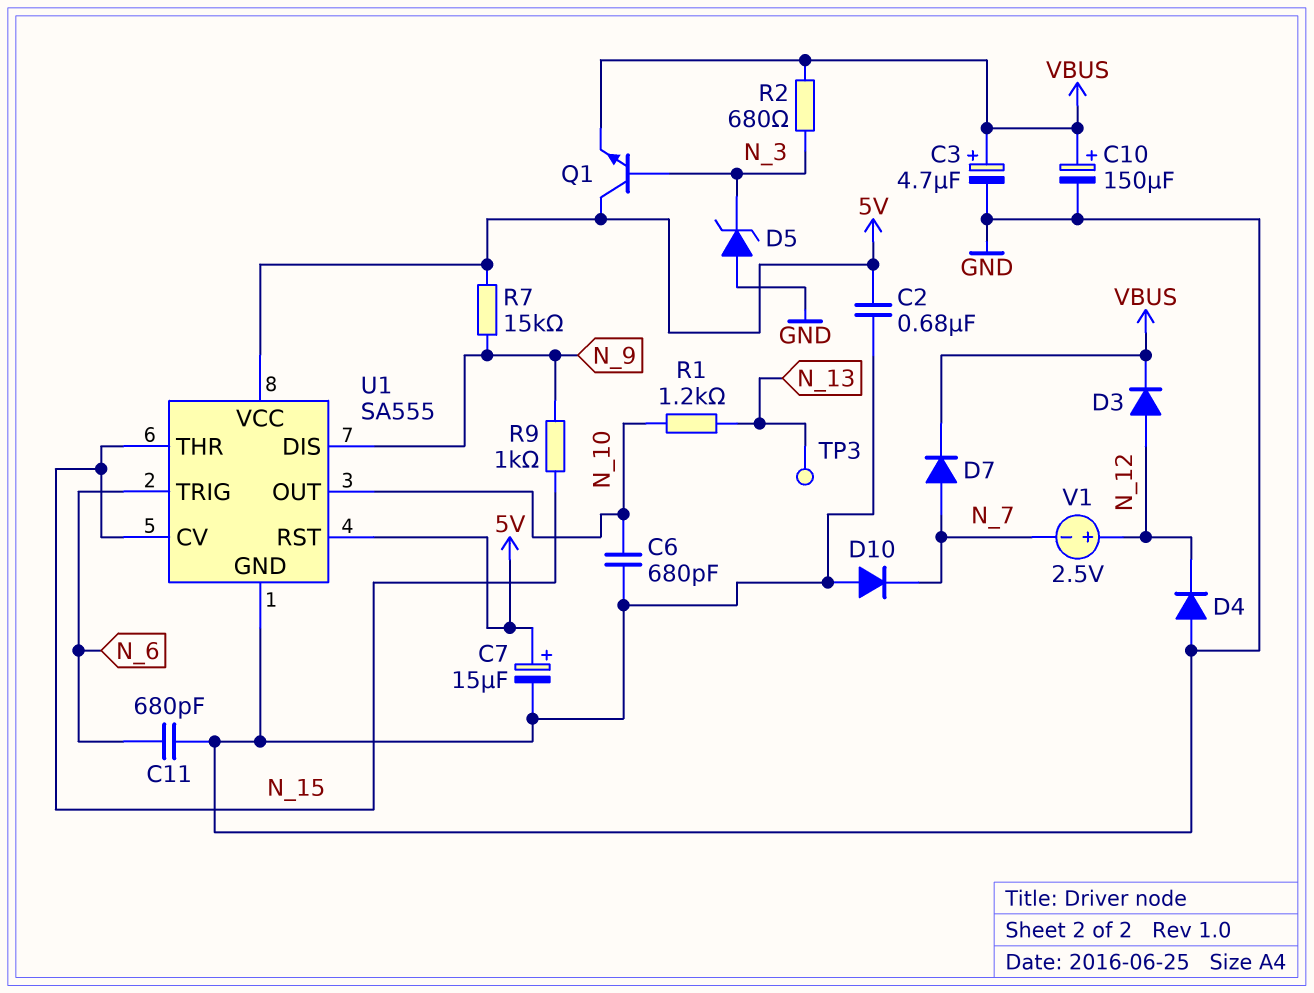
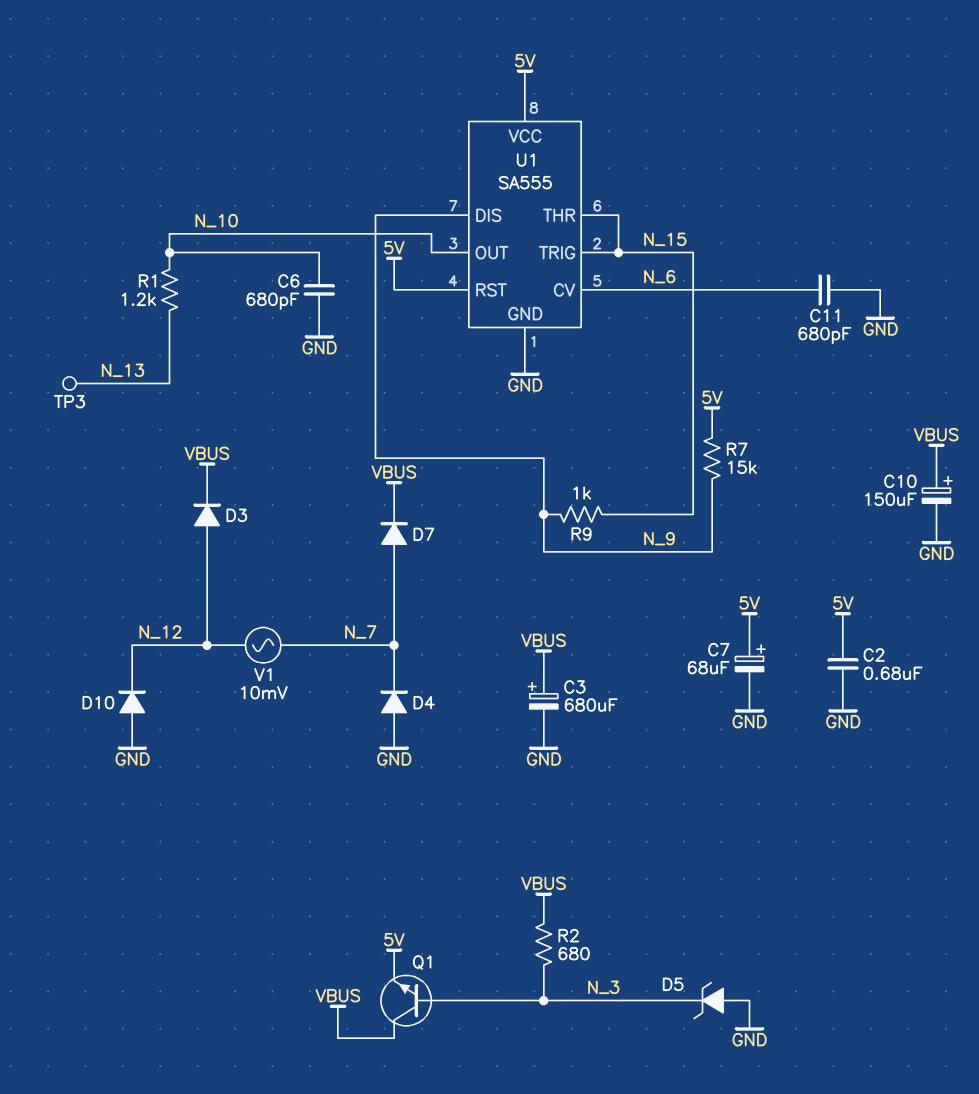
C3: 4.7uF (plus VBUS, minus GND) -> 680uF (plus VBUS, minus GND)
C7: 15uF (plus 5V, minus GND) -> 68uF (plus 5V, minus GND)
D4: diode (A GND, K N_12) -> diode (A GND, K N_7)
D10: diode (A GND, K N_7) -> diode (A GND, K N_12)
Q1: NPN (B N_3, C 5V, E VBUS) -> NPN (B N_3, C VBUS, E 5V)
U1 pin CV: N_15 -> N_6
U1 pin TRIG: N_6 -> N_15
V1: 2.5V (plus N_12, minus N_7) -> AC 10mV (N_7, N_12)

